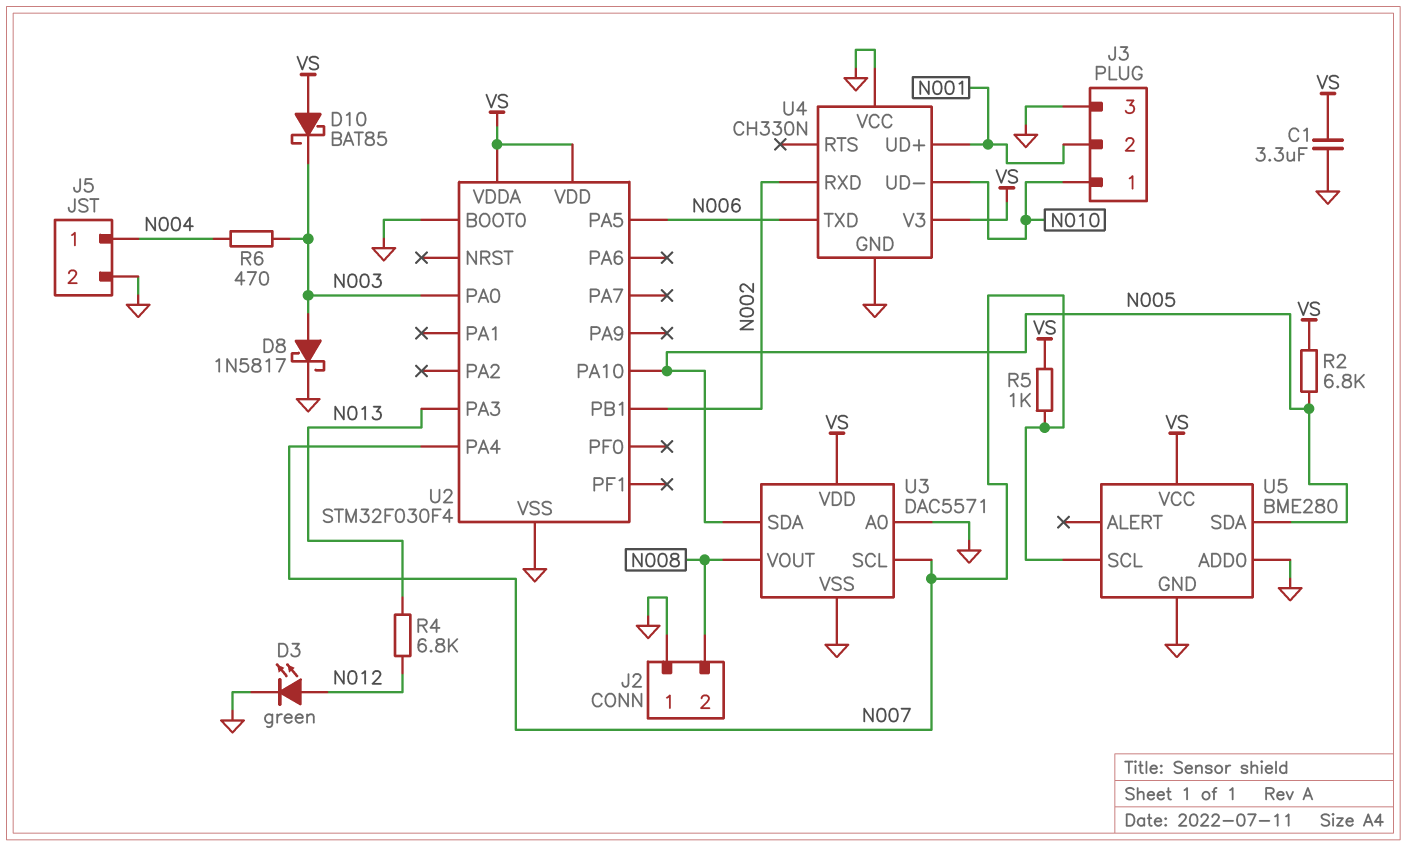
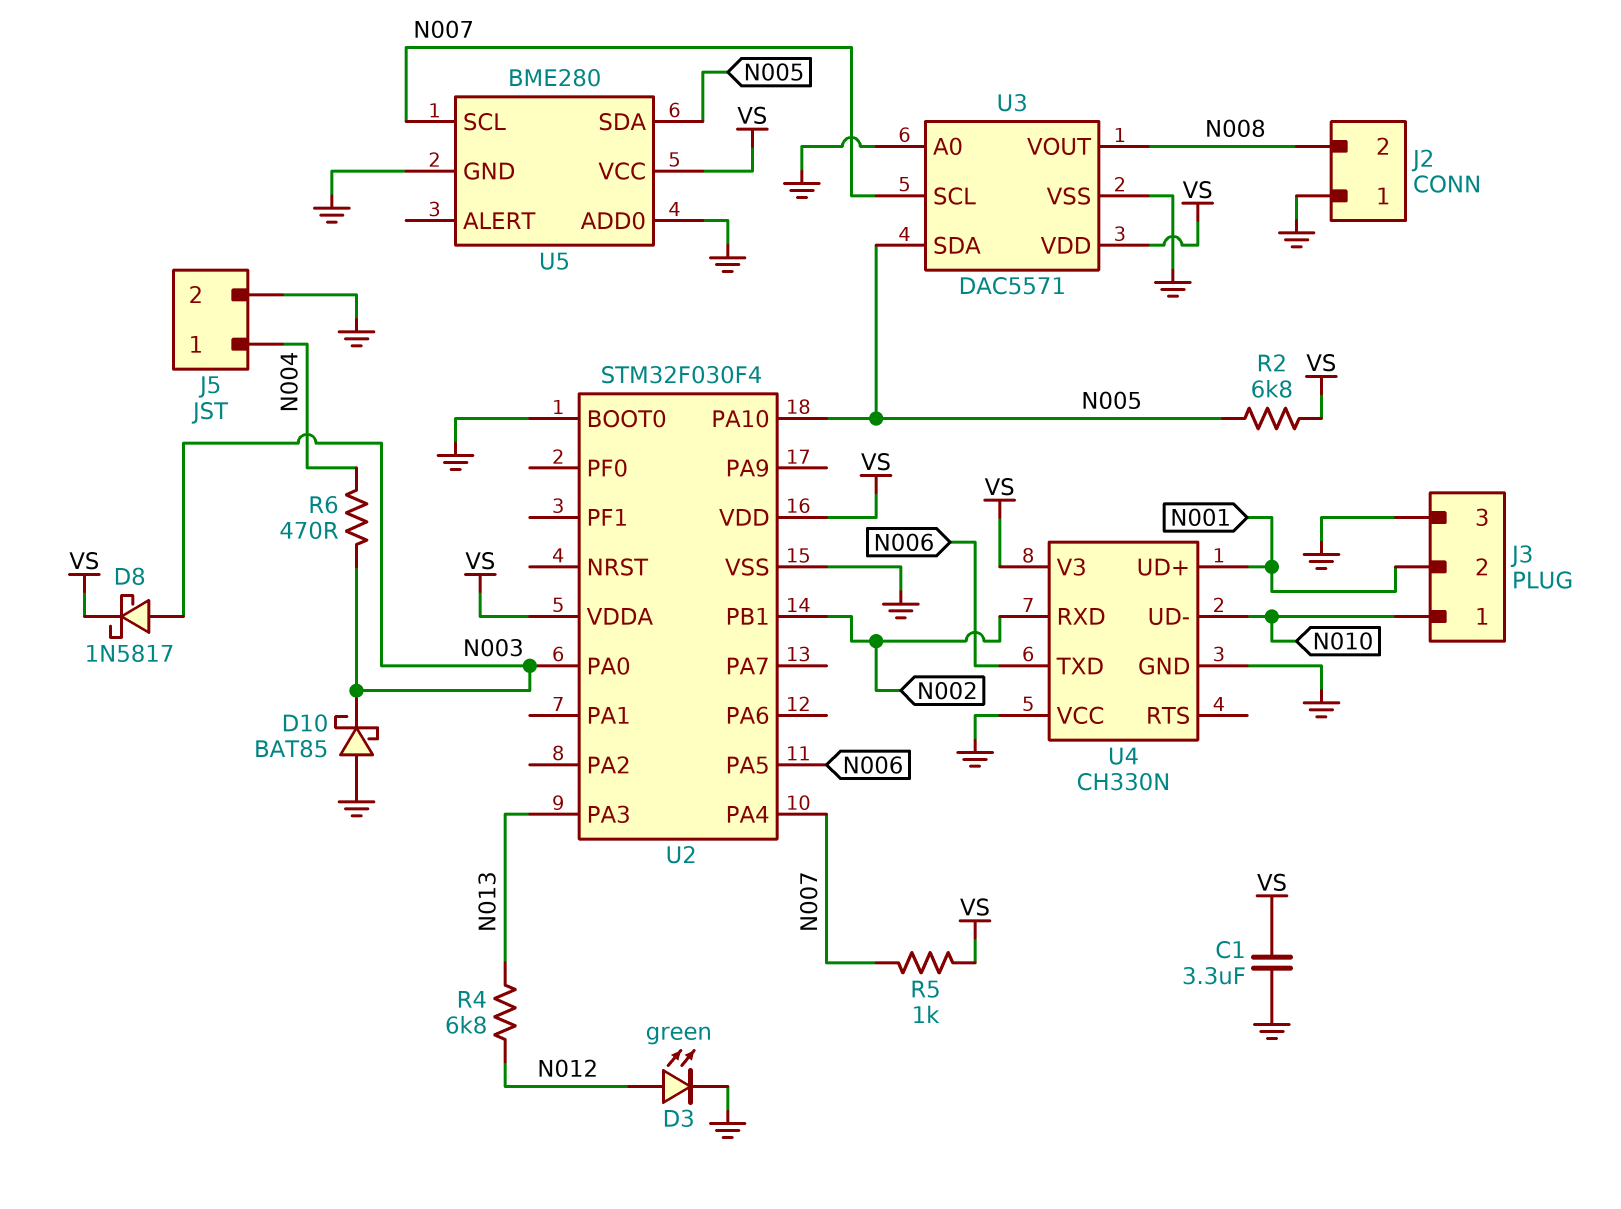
D8: schottky 1N5817 (A N003, K GND) -> schottky 1N5817 (A N003, K VS)
D10: schottky BAT85 (A VS, K N003) -> schottky BAT85 (A GND, K N003)

